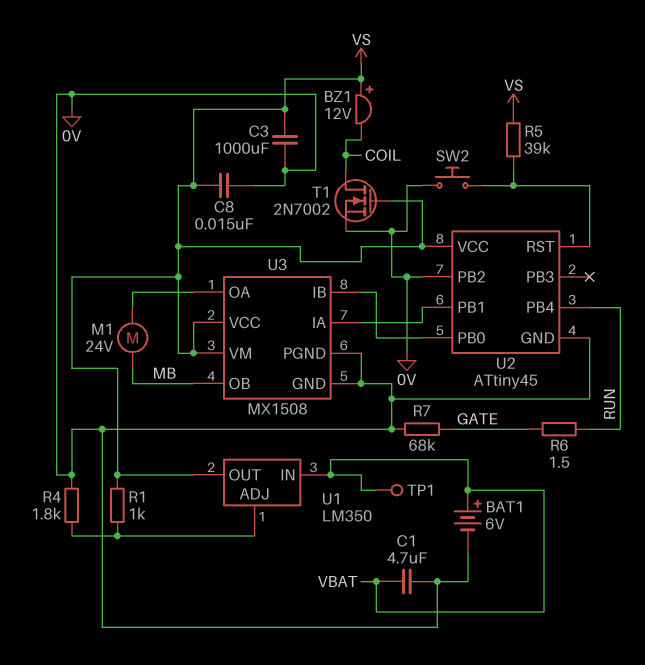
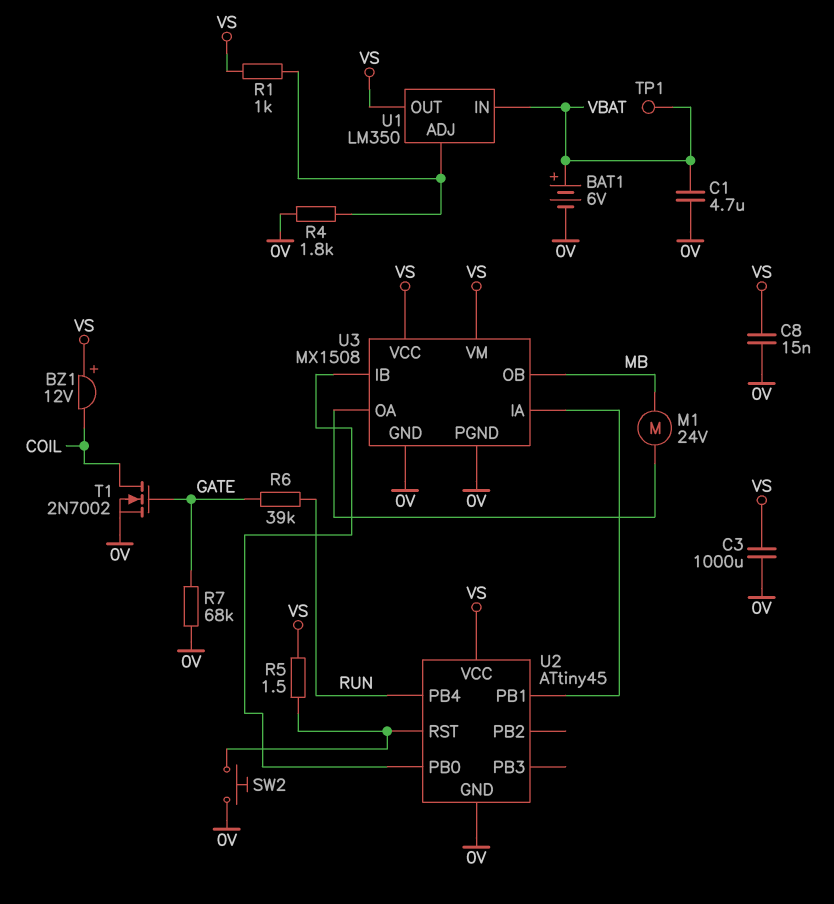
R5: 39k (U2/RST, VS) -> 1.5 (U2/RST, VS)
R6: 1.5 (GATE, RUN) -> 39k (GATE, RUN)
T1: NMOS 2N7002 (G VS, D COIL, S 0V) -> NMOS 2N7002 (G GATE, D COIL, S 0V)
U2 pin PB2: 0V -> none

